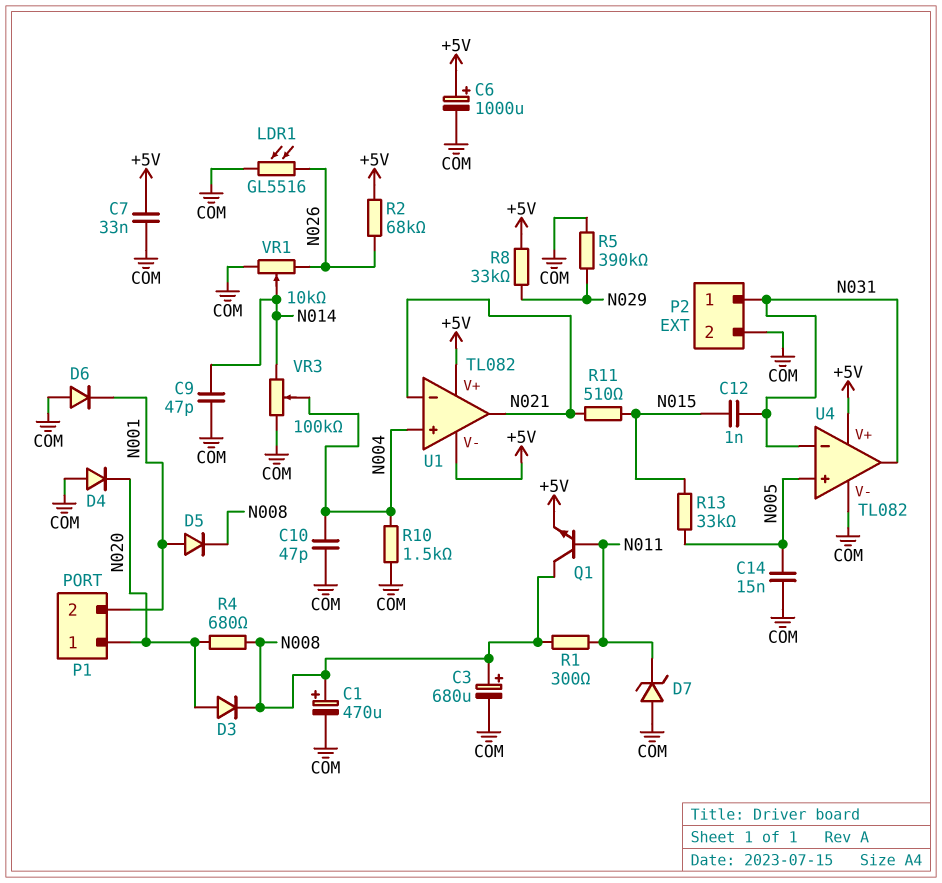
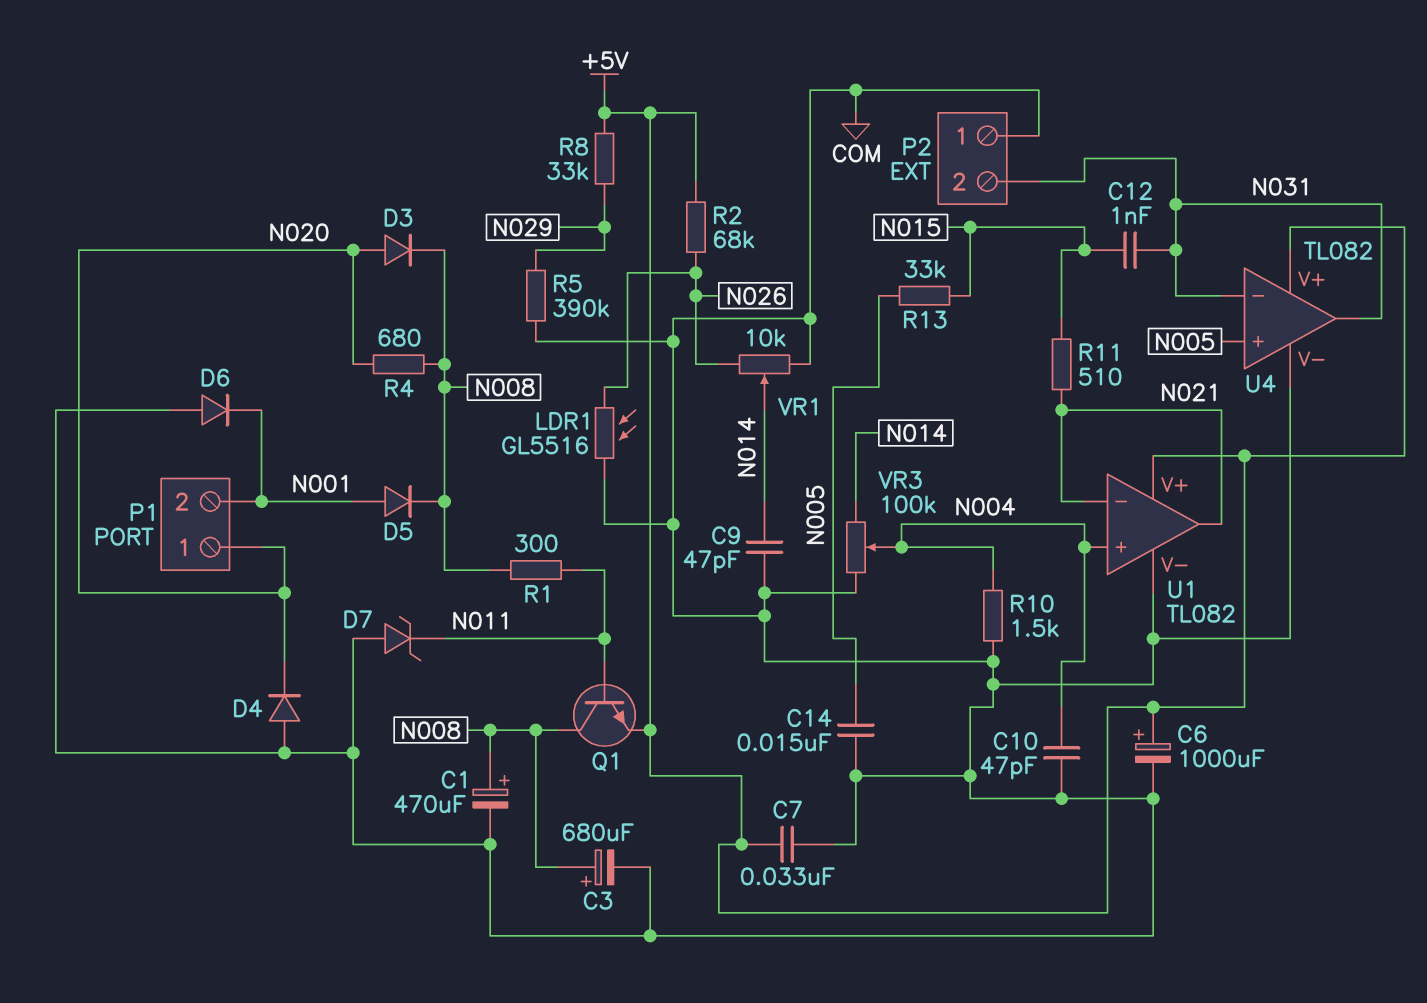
P2 pin 1: N031 -> COM
P2 pin 2: COM -> N031
U1 pin V-: +5V -> COM

